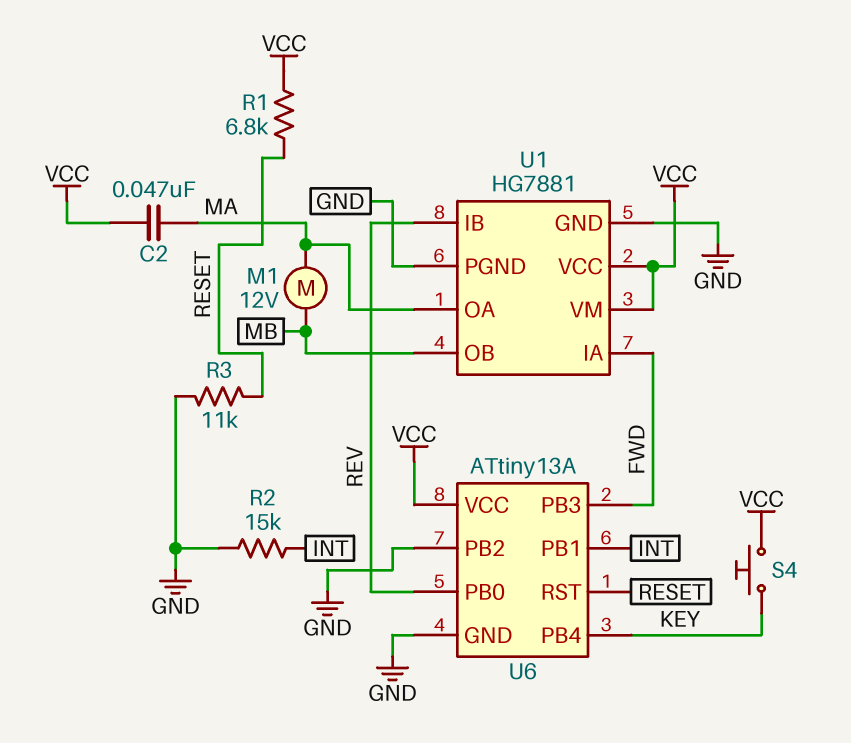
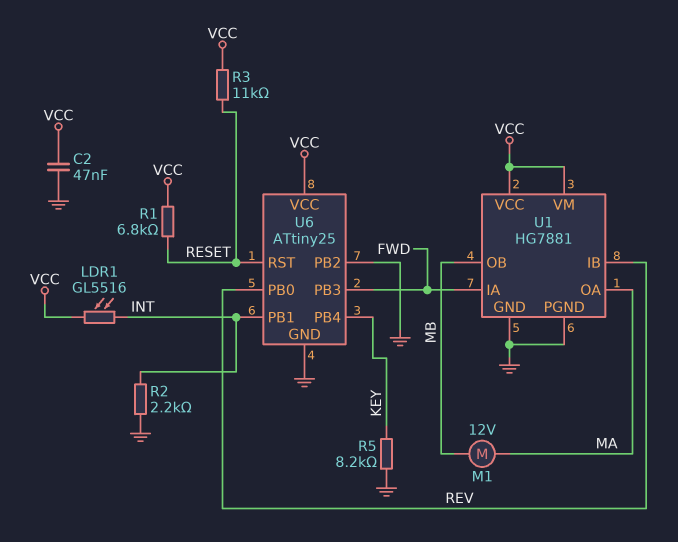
C2: 47nF (MA, VCC) -> 47nF (GND, VCC)
LDR1: none -> GL5516 (INT, VCC)
R2: 15k (GND, INT) -> 2.2k (GND, INT)
R3: 11k (GND, RESET) -> 11k (RESET, VCC)
R5: none -> 8.2k (GND, KEY)
S4: button (KEY, VCC) -> none
U6: ATtiny13A -> ATtiny25

